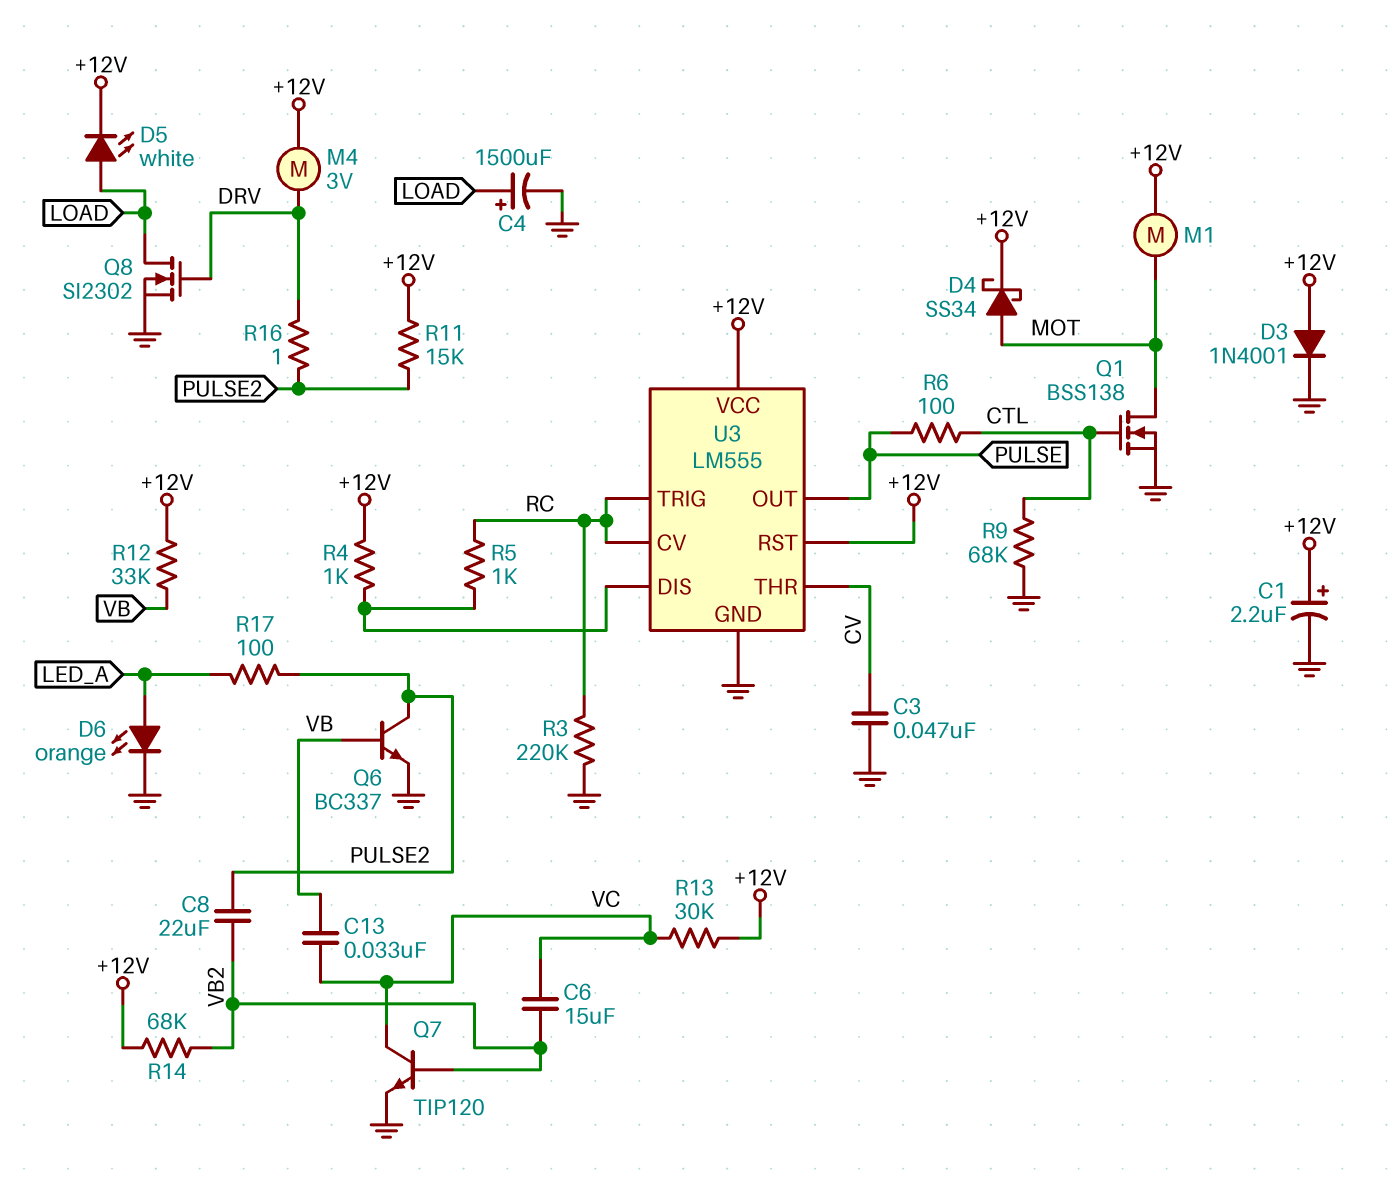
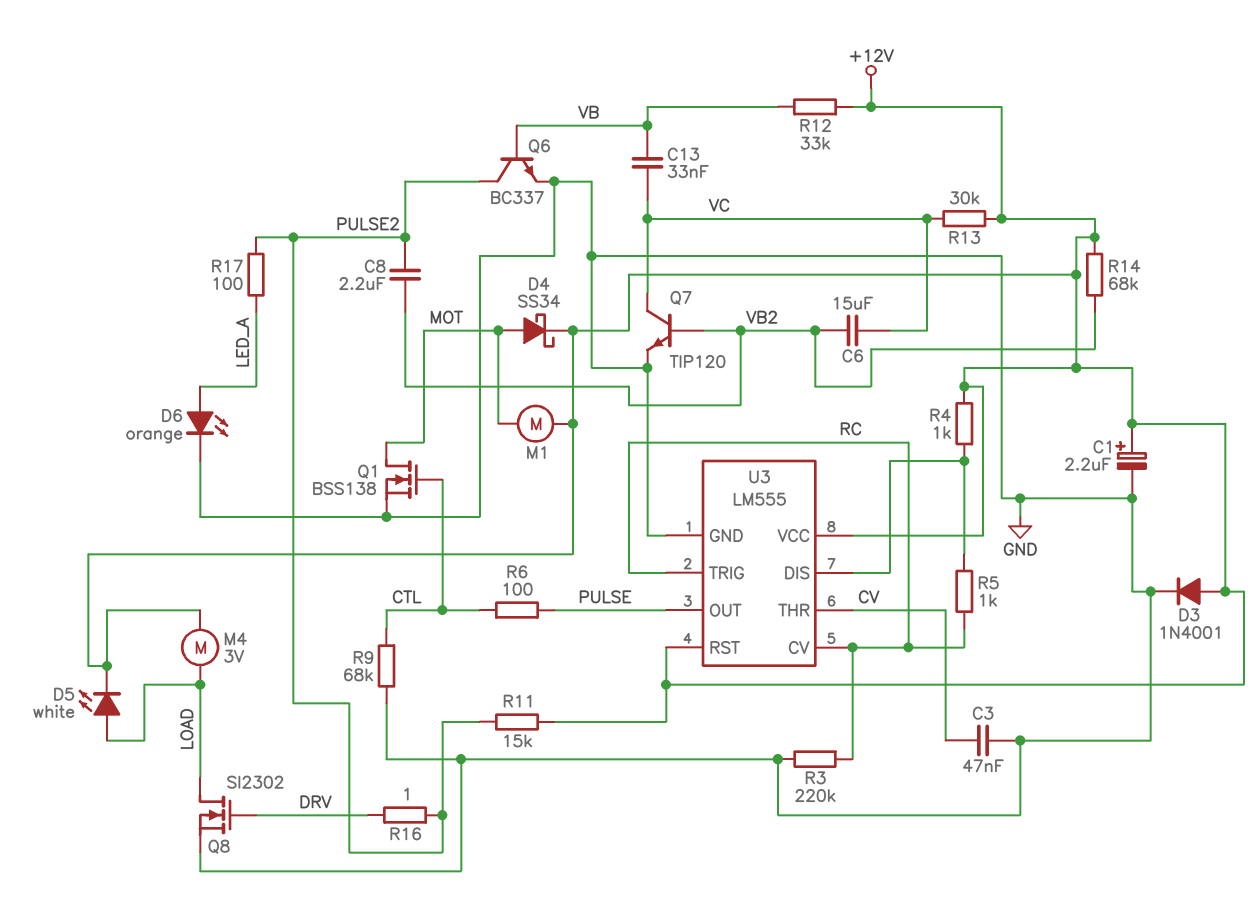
C4: 1500uF (plus LOAD, minus GND) -> none
C8: 22uF (PULSE2, VB2) -> 2.2uF (PULSE2, VB2)
M4: motor 3V (+12V, DRV) -> motor 3V (+12V, LOAD)

